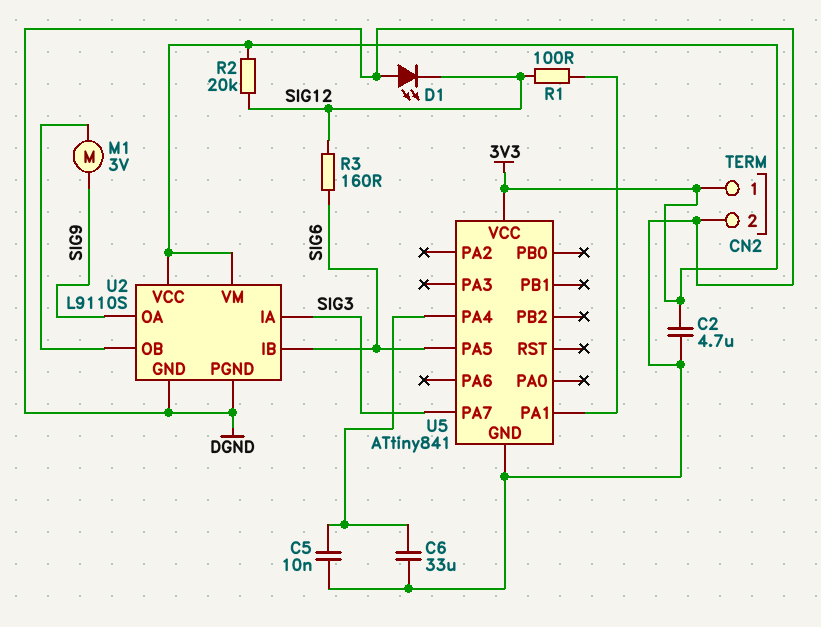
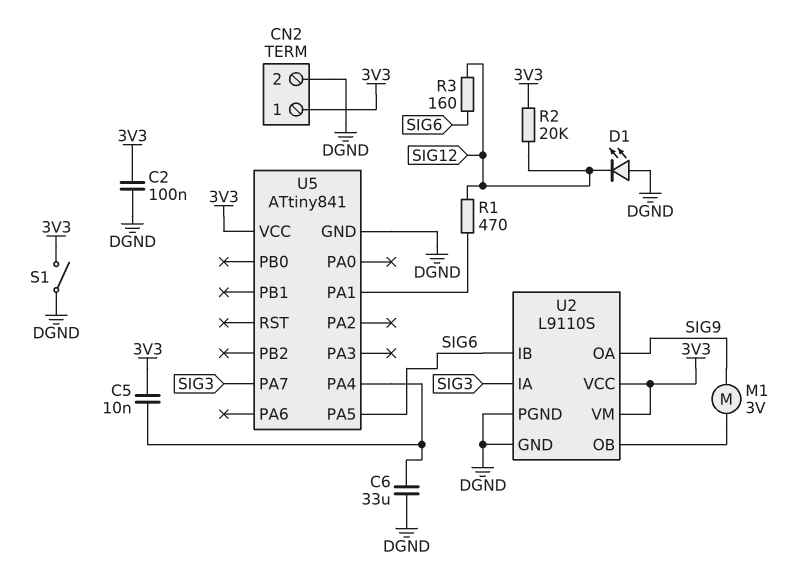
C2: 4.7uF (3V3, DGND) -> 100nF (3V3, DGND)
C5: 10nF (DGND, U5/PA4) -> 10nF (3V3, U5/PA4)
R1: 100 (SIG12, U5/PA1) -> 470 (SIG12, U5/PA1)
S1: none -> switch (3V3, DGND)

